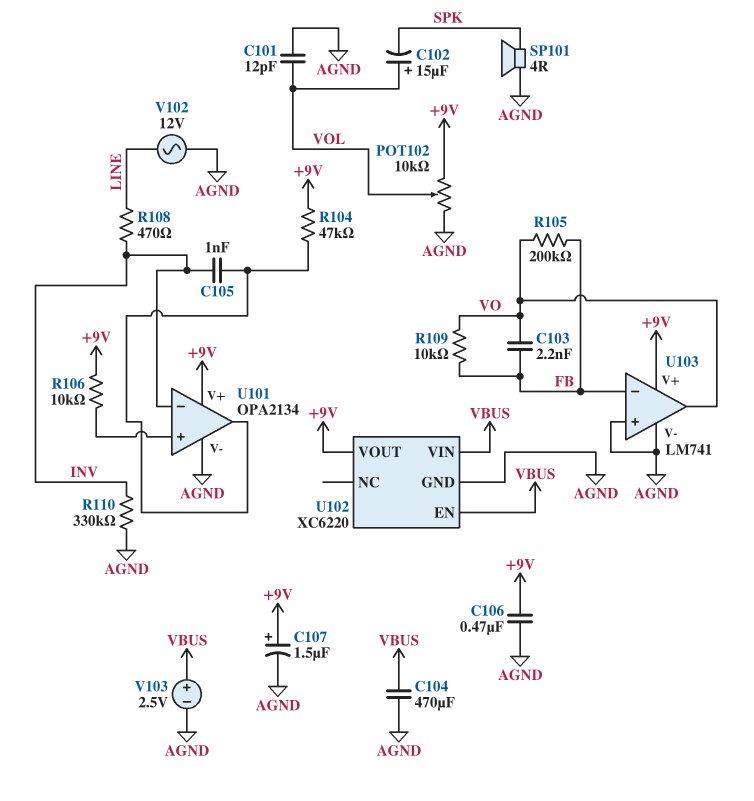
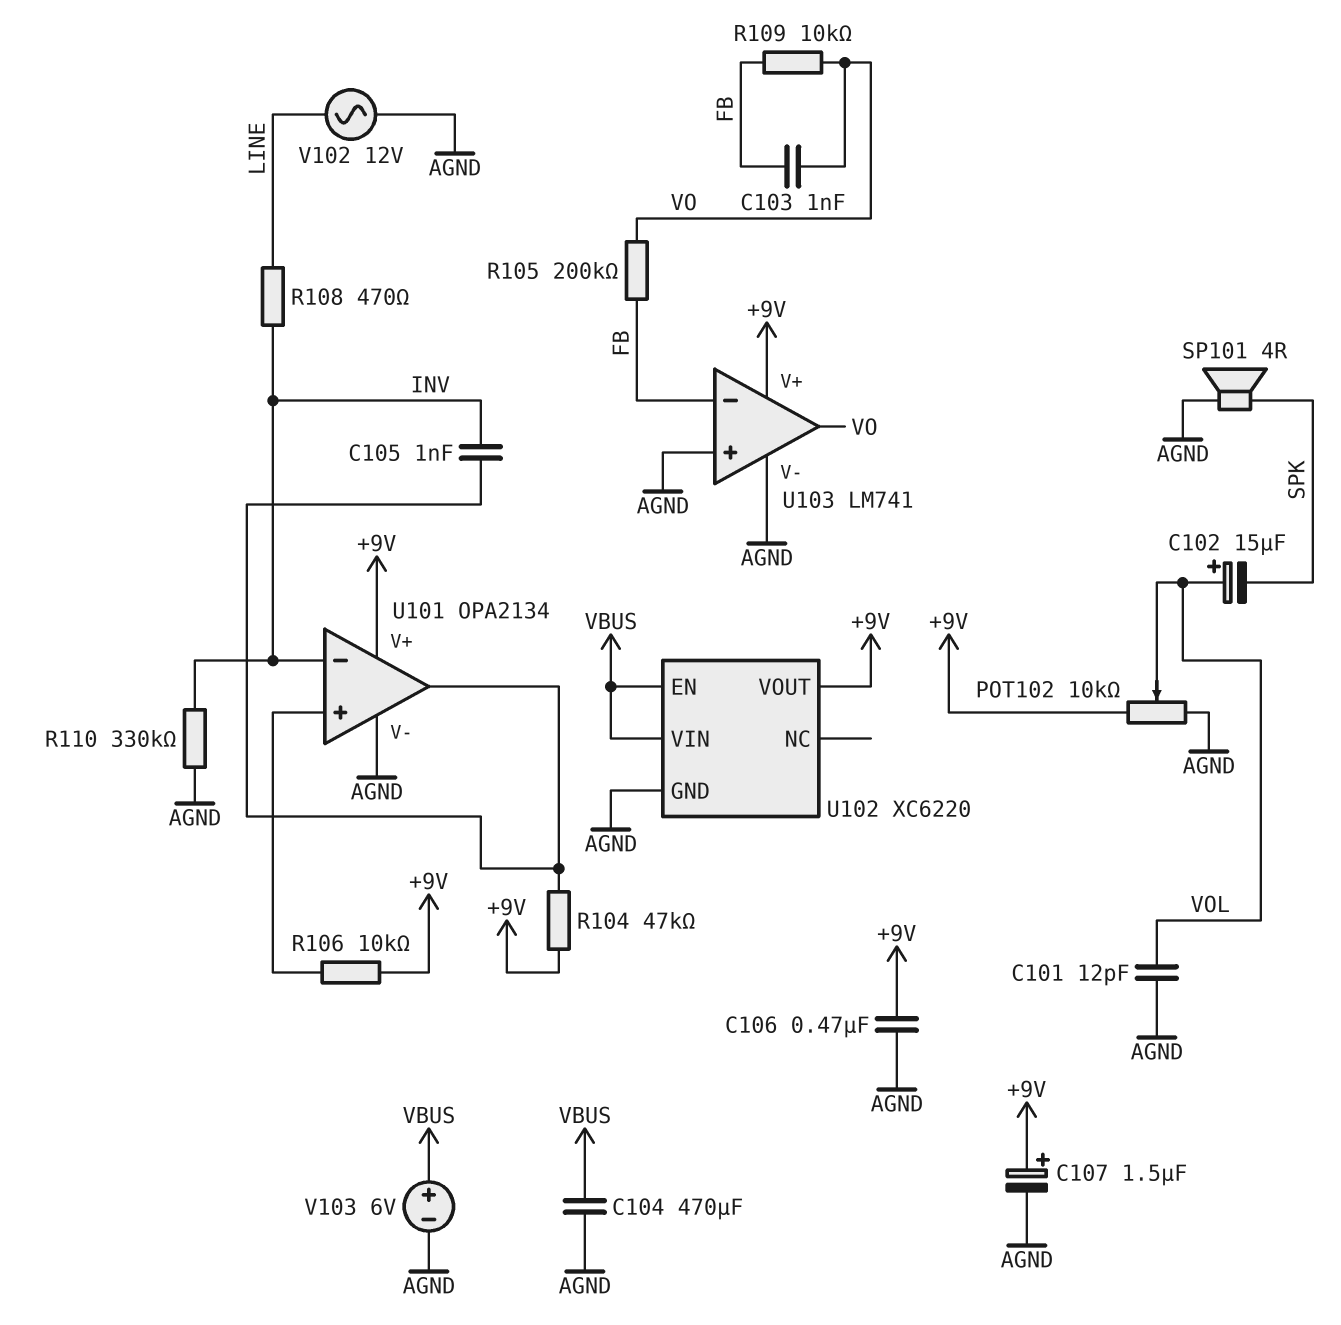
C103: 2.2nF (FB, VO) -> 1nF (FB, VO)
V103: 2.5V (plus VBUS, minus AGND) -> 6V (plus VBUS, minus AGND)

